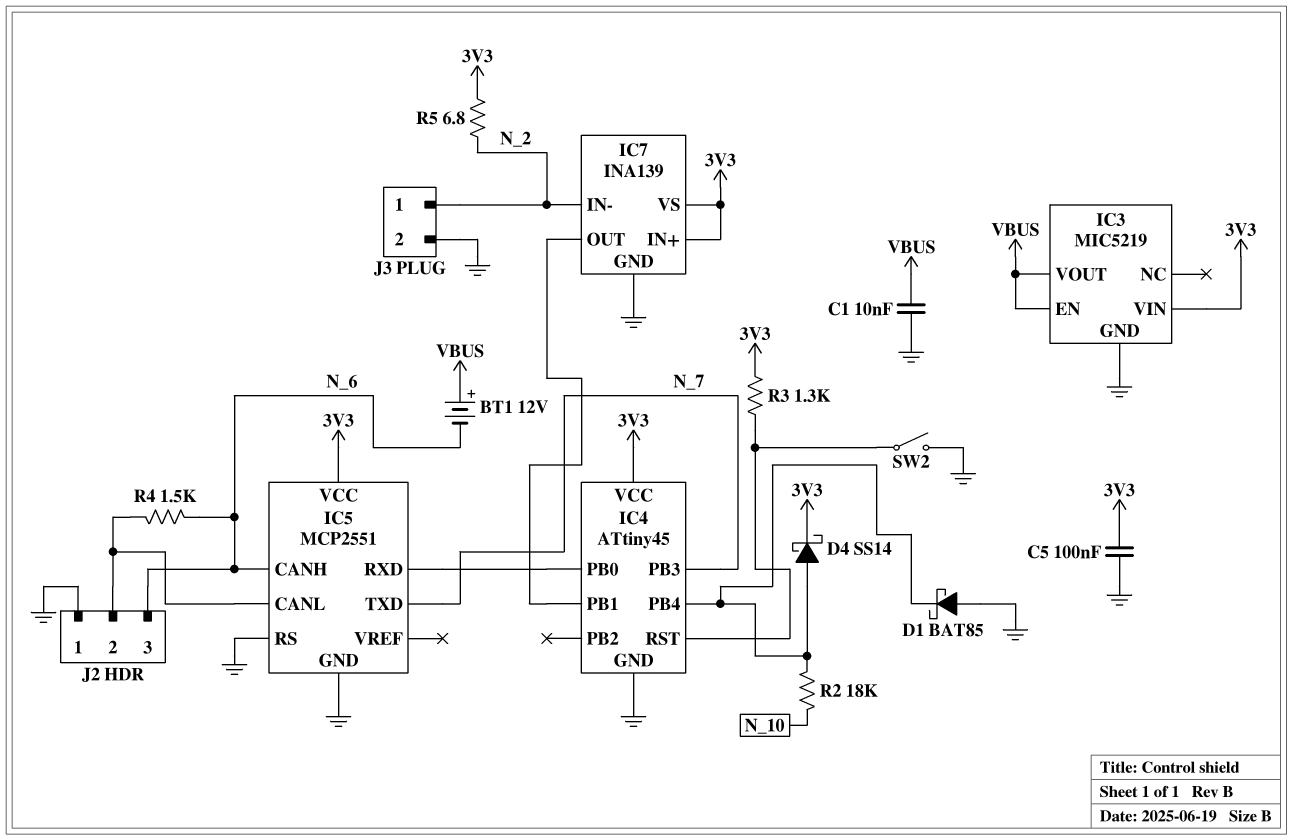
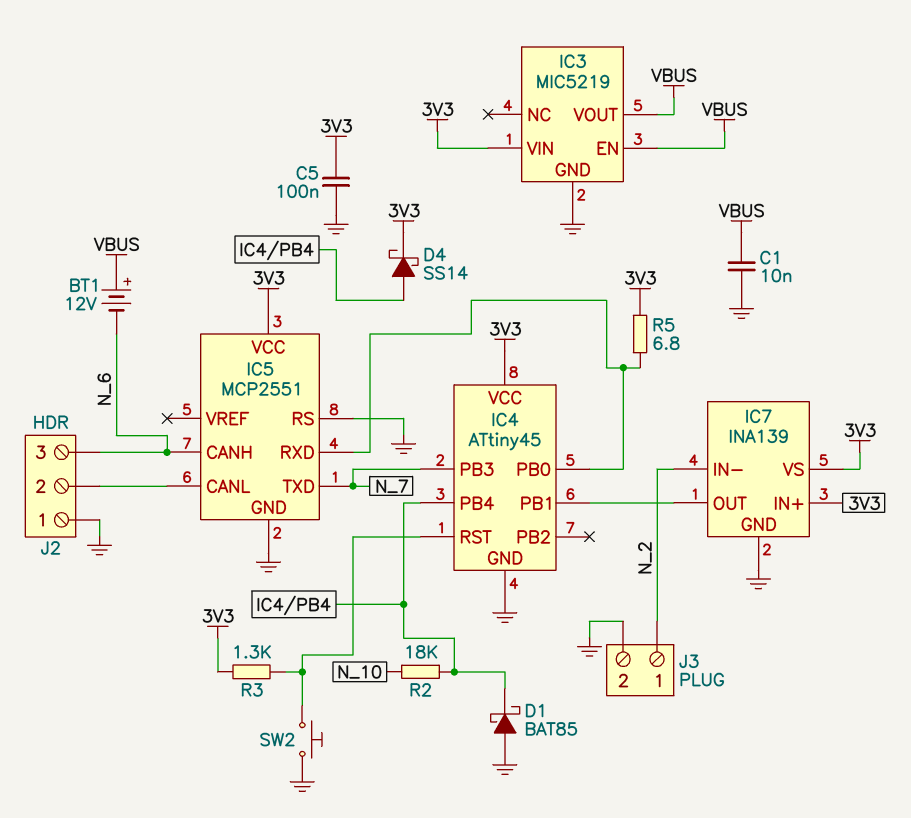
R4: 1.5k (IC5/CANL, N_6) -> none
R5: 6.8 (3V3, N_2) -> 6.8 (3V3, IC4/PB0)
SW2: switch (GND, IC4/RST) -> button (GND, IC4/RST)

